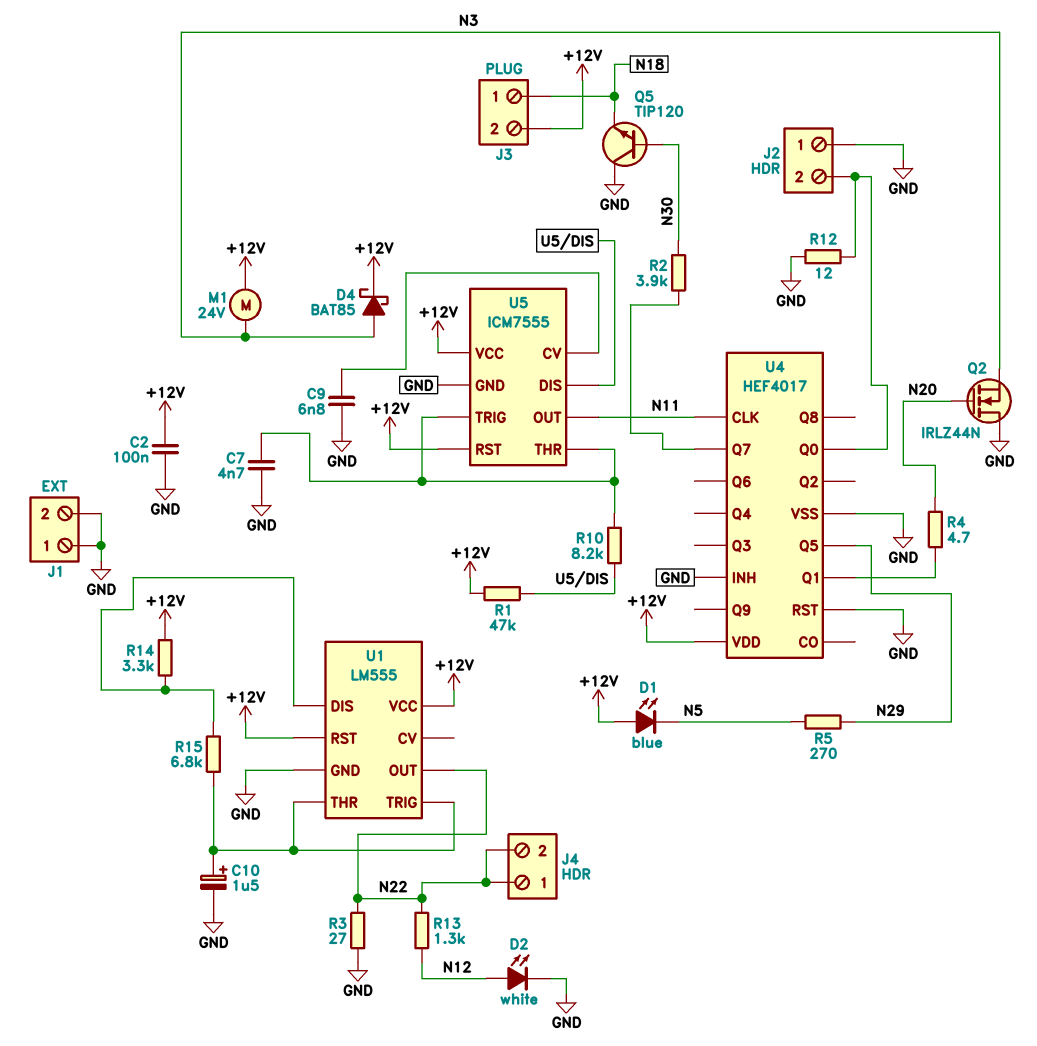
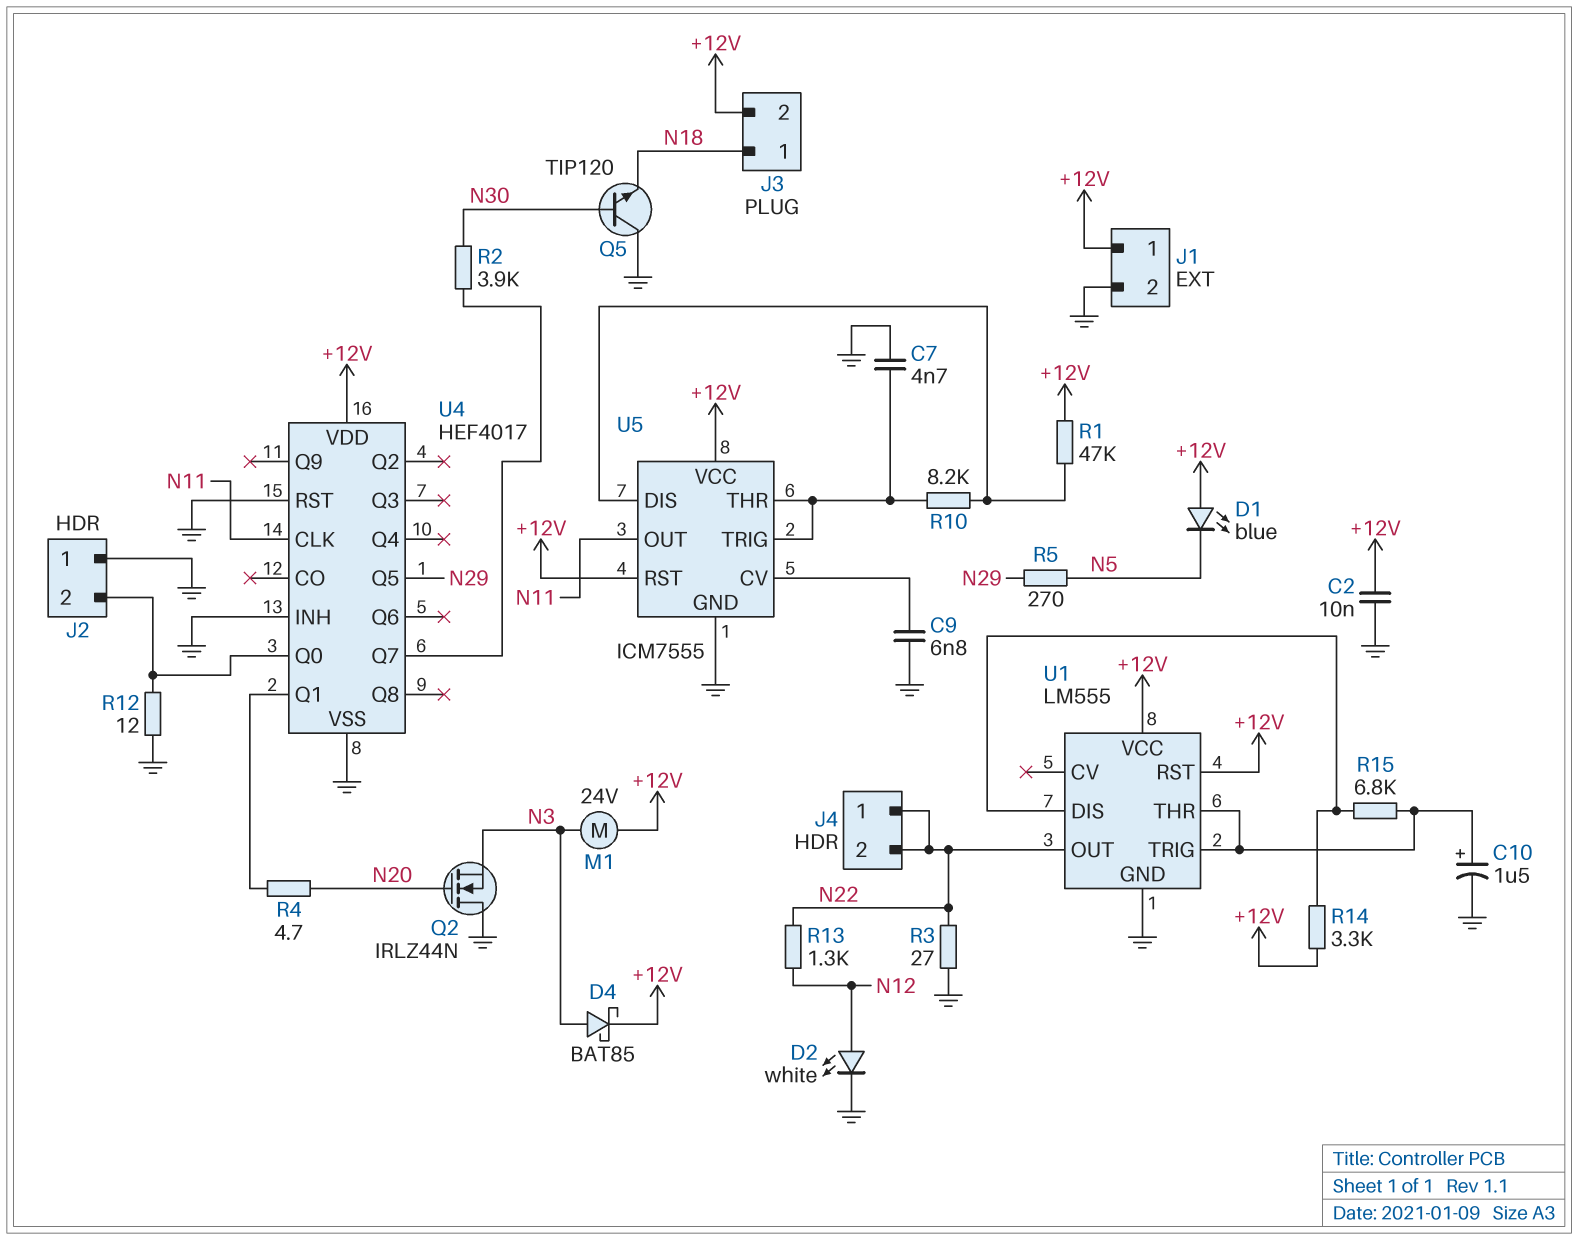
C2: 100nF (+12V, GND) -> 10nF (+12V, GND)
J1 pin 1: GND -> +12V

